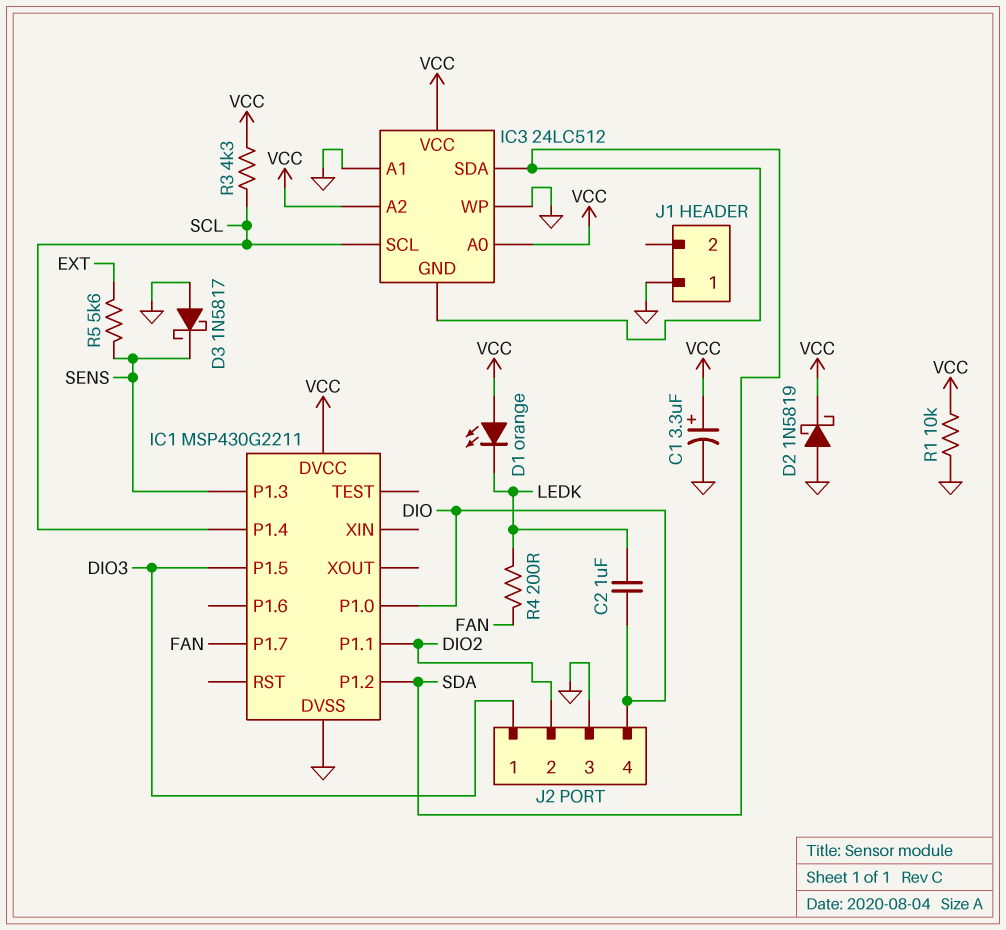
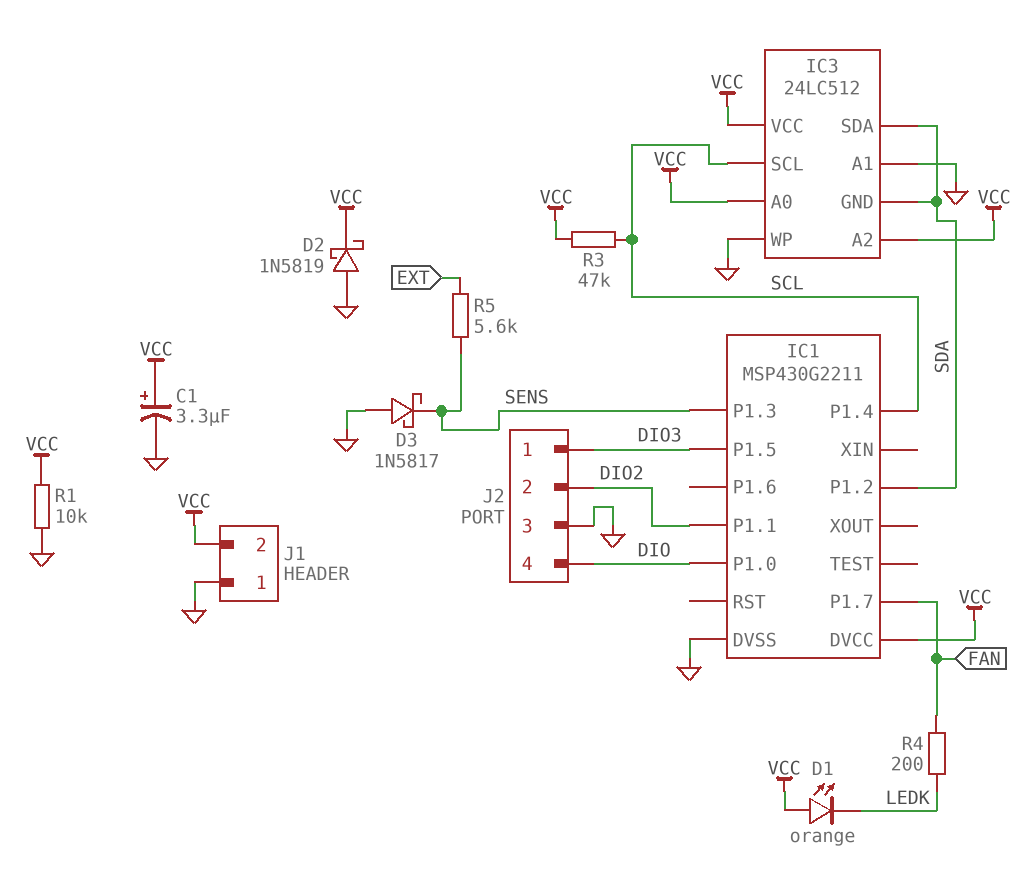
C2: 1uF (DIO, LEDK) -> none
J1 pin 2: none -> VCC
R3: 4.3k (SCL, VCC) -> 47k (SCL, VCC)

